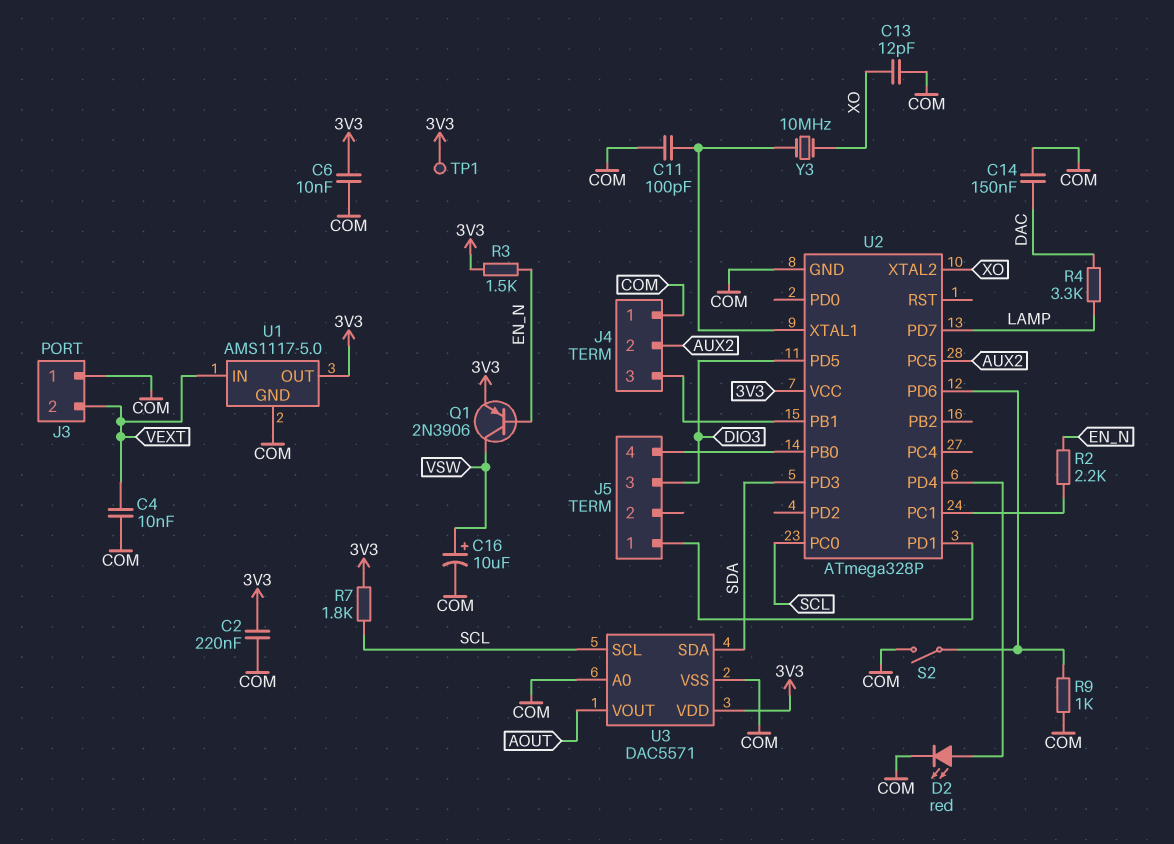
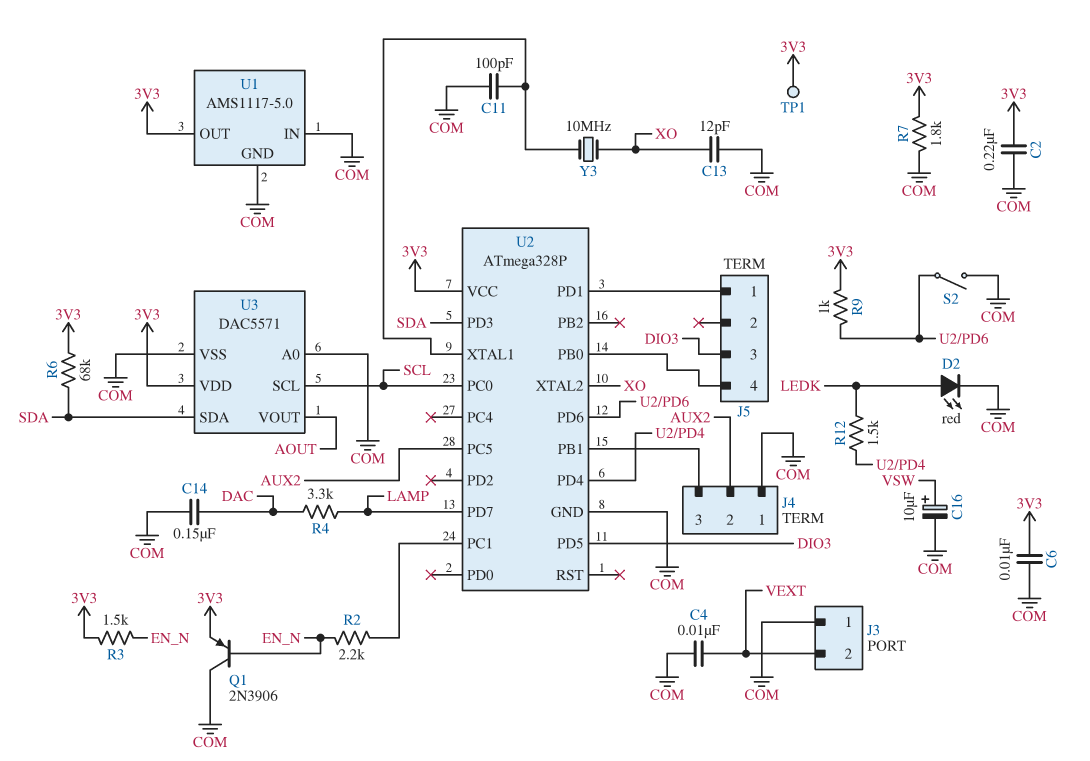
D2: LED red (A U2/PD4, K COM) -> LED red (A LEDK, K COM)
Q1: PNP 2N3906 (B EN_N, C VSW, E 3V3) -> PNP 2N3906 (B EN_N, C COM, E 3V3)
R6: none -> 68k (3V3, SDA)
R7: 1.8k (3V3, SCL) -> 1.8k (3V3, COM)
R9: 1k (COM, U2/PD6) -> 1k (3V3, U2/PD6)
R12: none -> 1.5k (LEDK, U2/PD4)
U1 pin IN: VEXT -> COM

